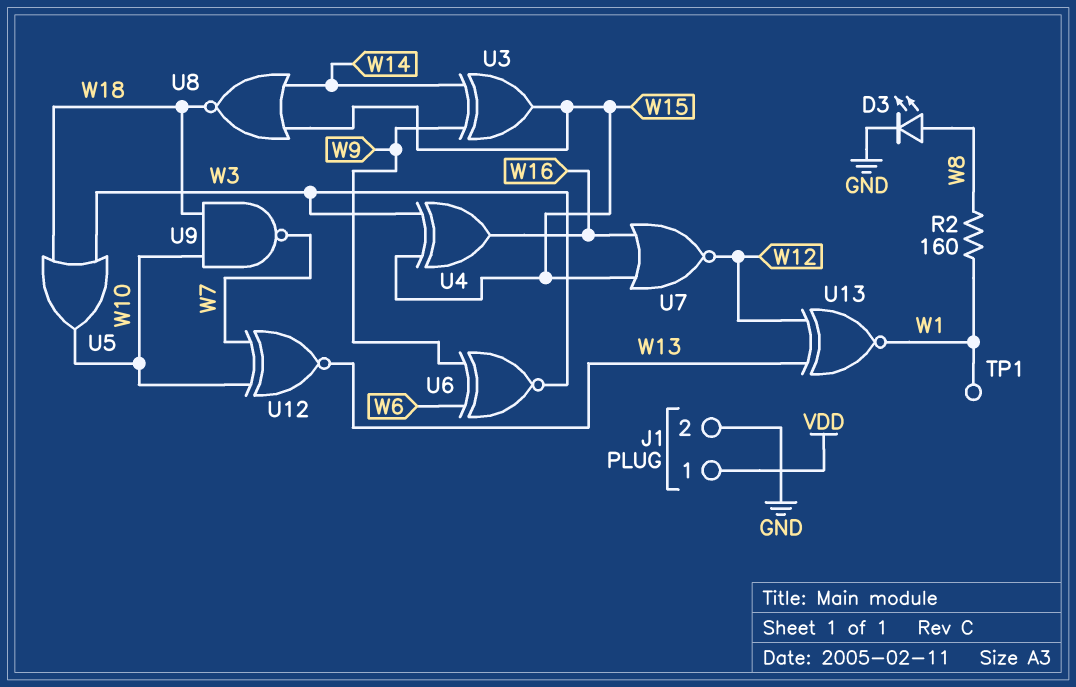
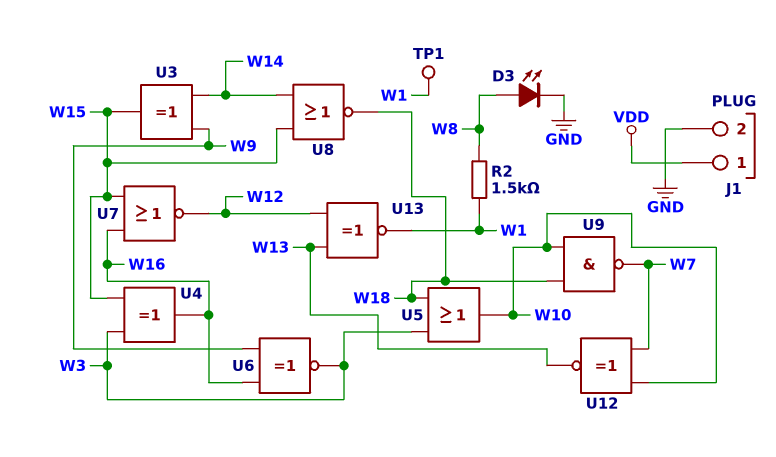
R2: 160 (W1, W8) -> 1.5k (W1, W8)
U6: XNOR (in W6, in W9, out W3) -> XNOR (in W9, in W16, out W3)

